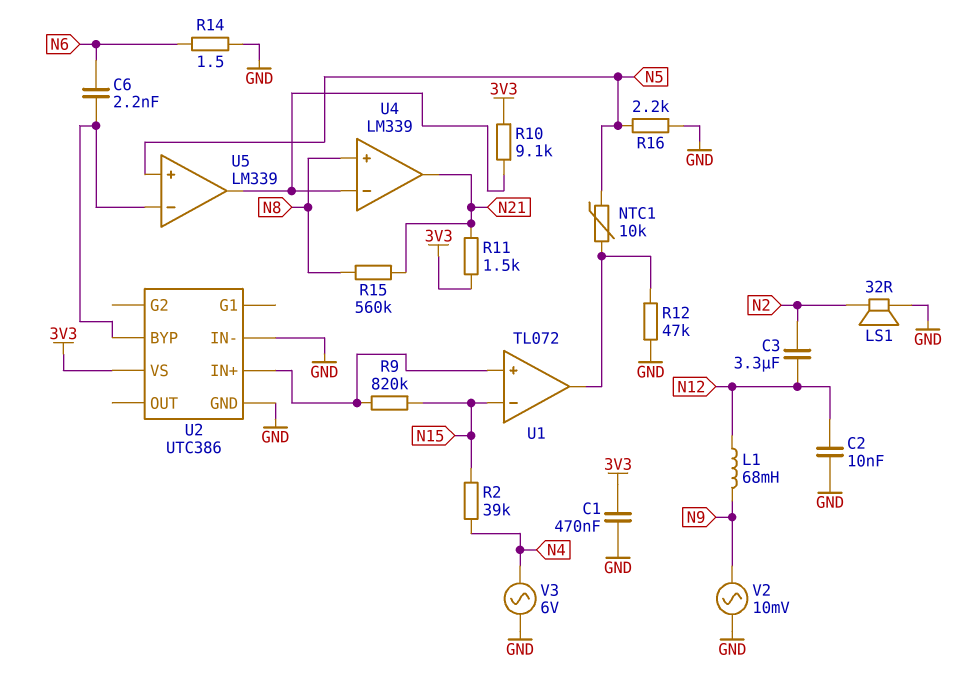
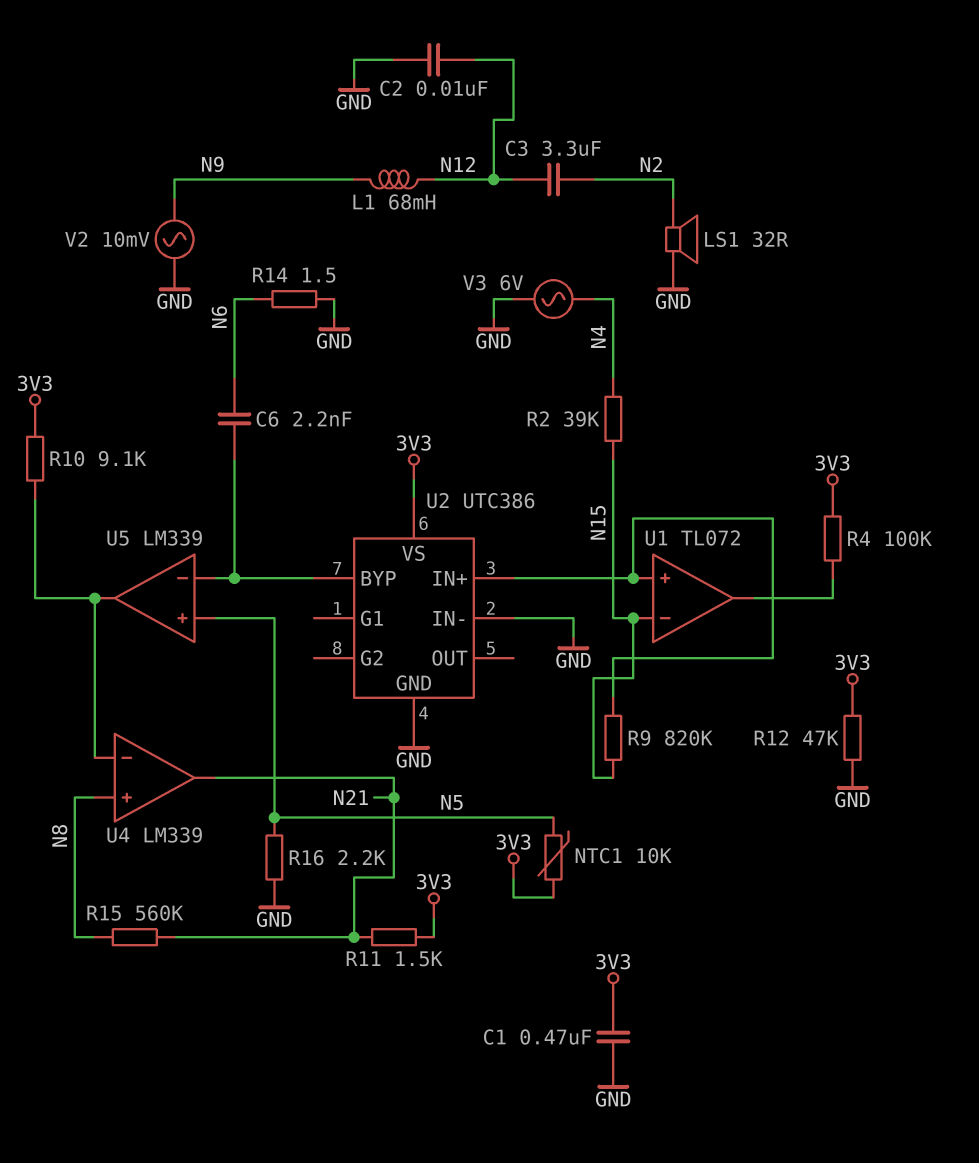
NTC1: 10k (N5, U1/out) -> 10k (3V3, N5)
R4: none -> 100k (3V3, U1/out)
R12: 47k (GND, U1/out) -> 47k (3V3, GND)

